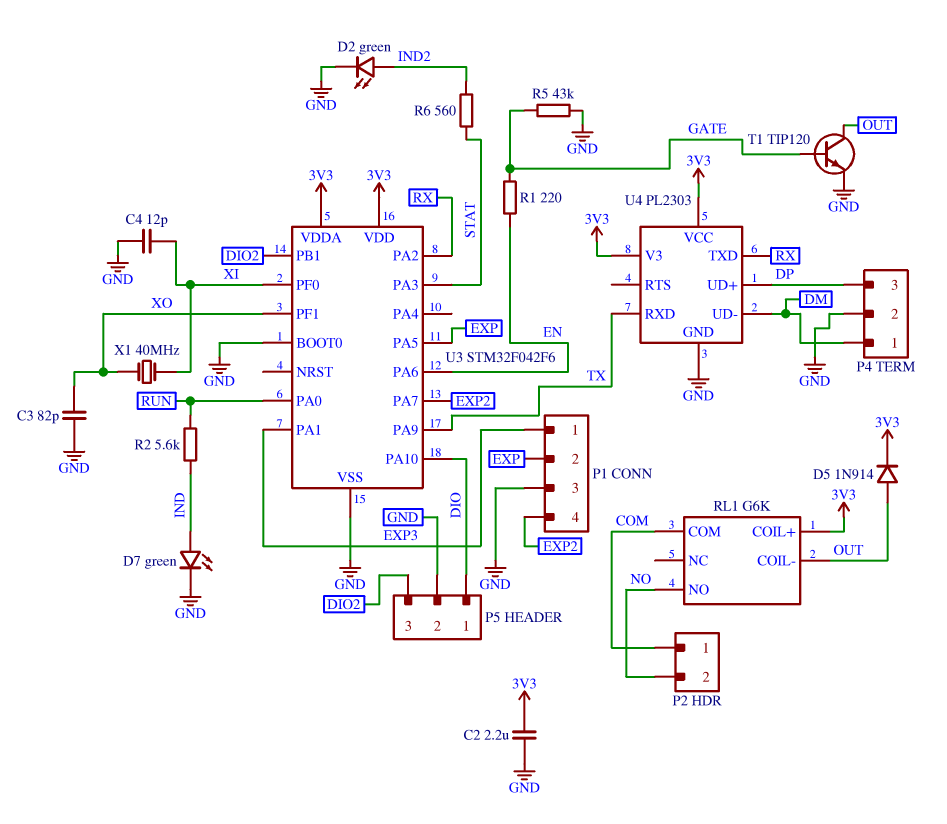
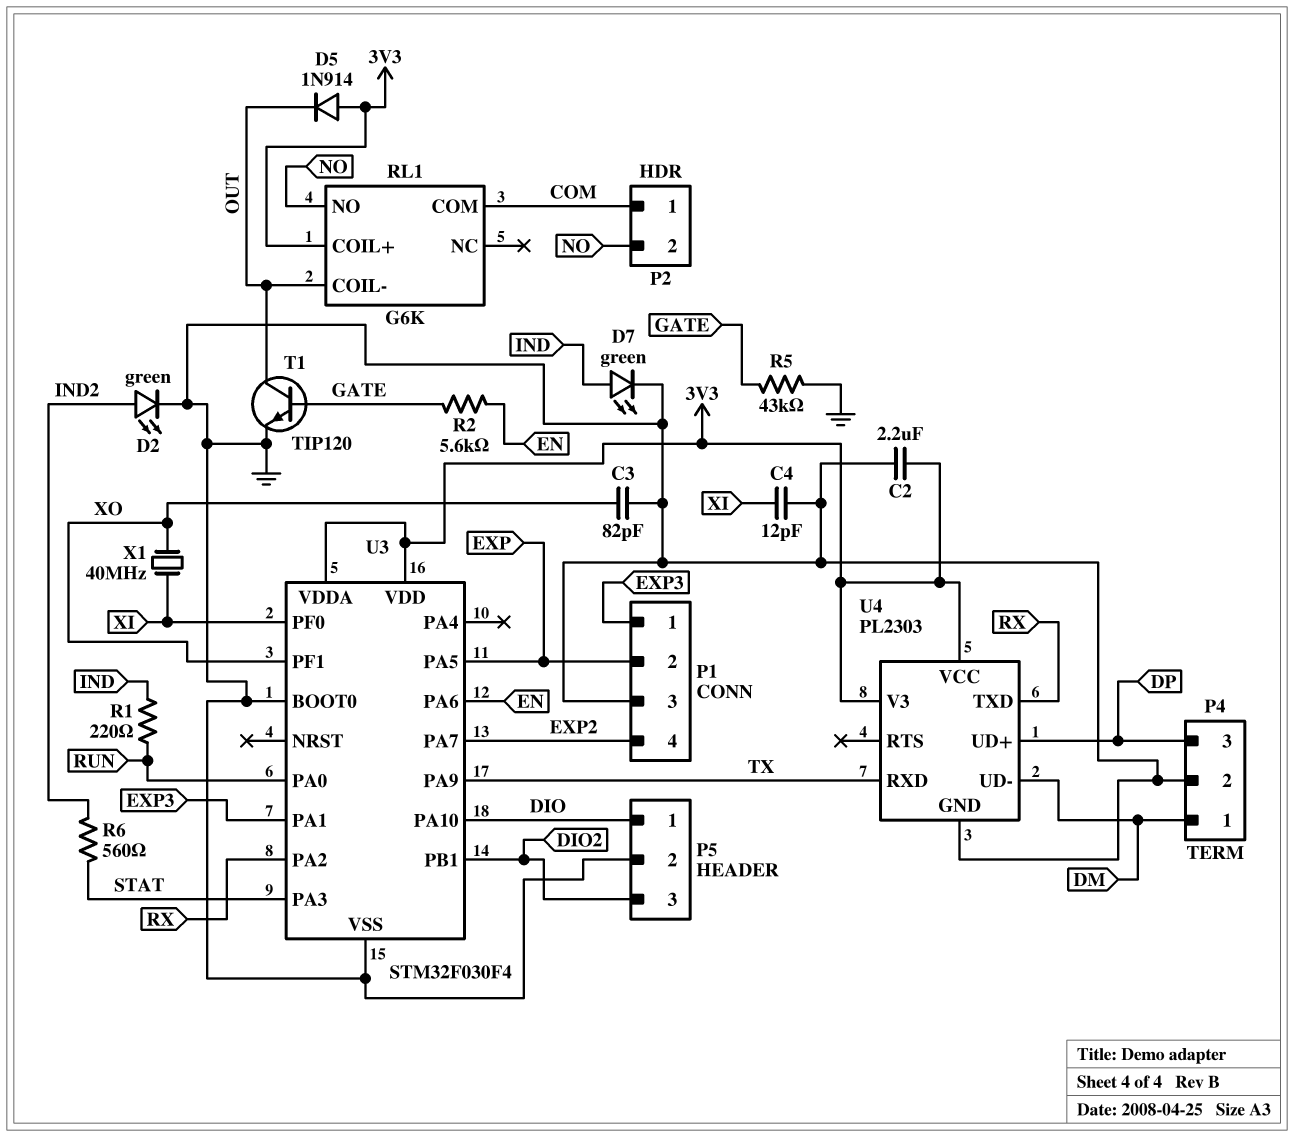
D5: diode 1N914 (A OUT, K 3V3) -> diode 1N914 (A 3V3, K OUT)
R1: 220 (EN, GATE) -> 220 (IND, RUN)
R2: 5.6k (IND, RUN) -> 5.6k (EN, GATE)
U3: STM32F042F6 -> STM32F030F4

